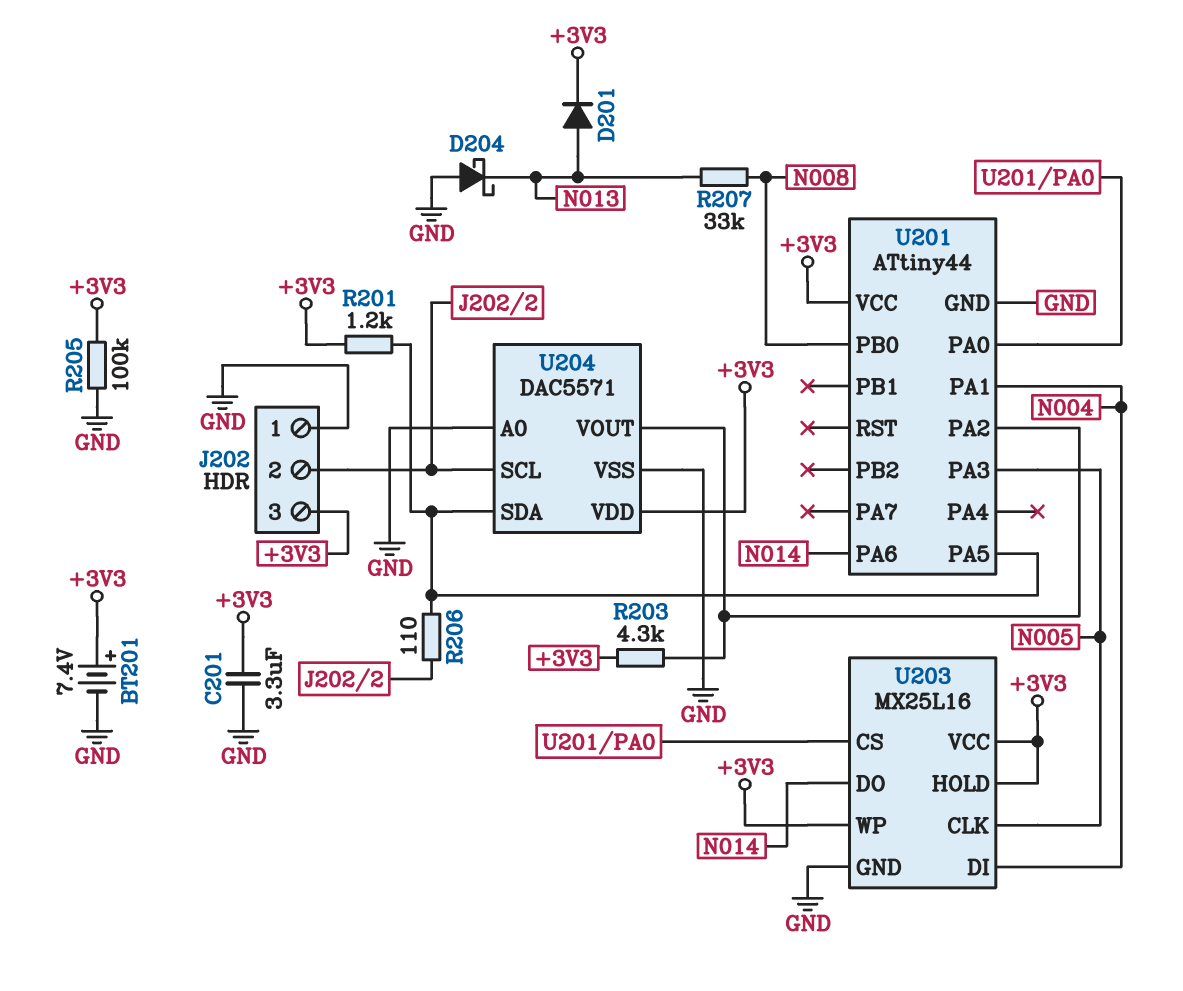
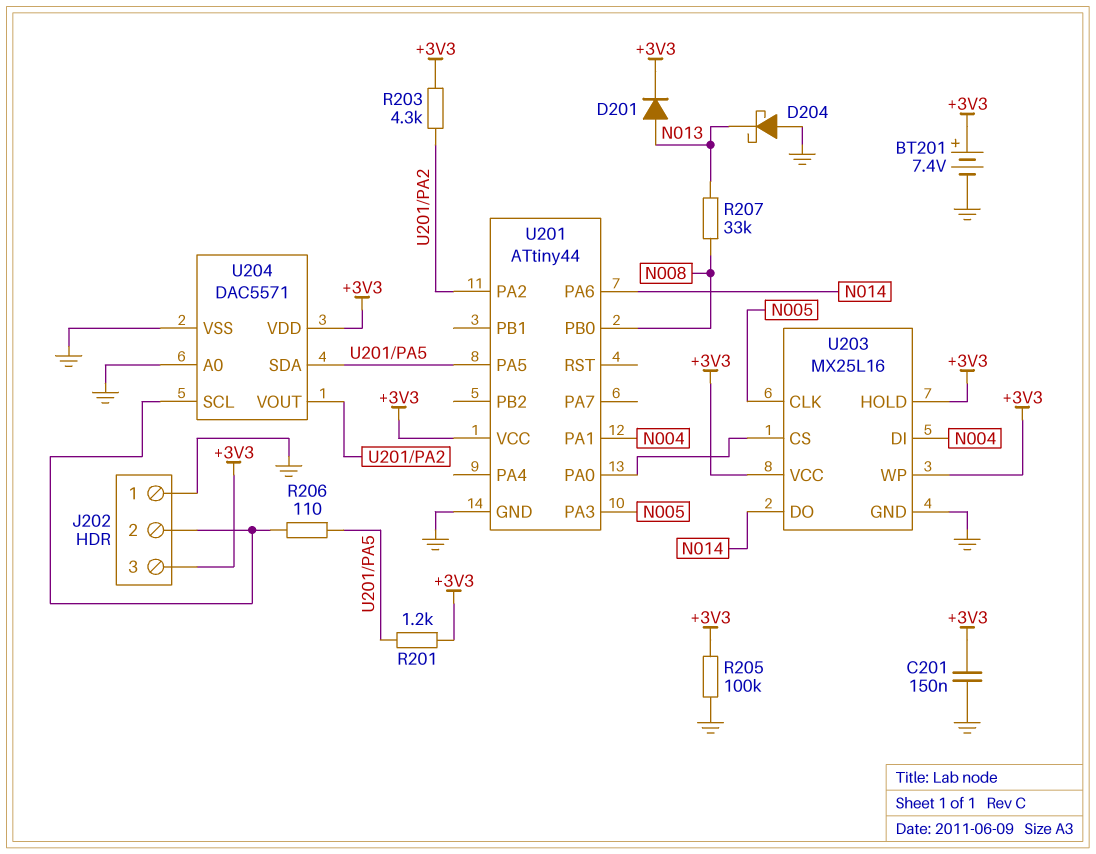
C201: 3.3uF (+3V3, GND) -> 150nF (+3V3, GND)

